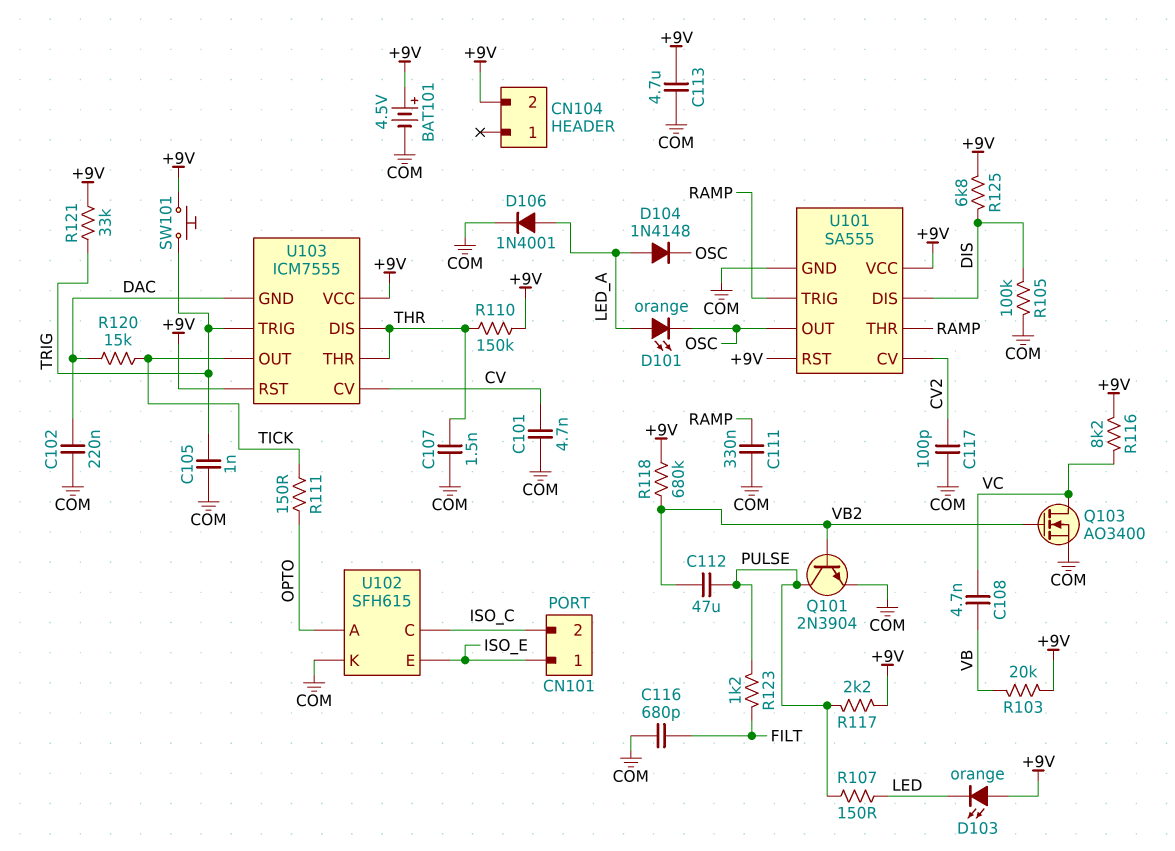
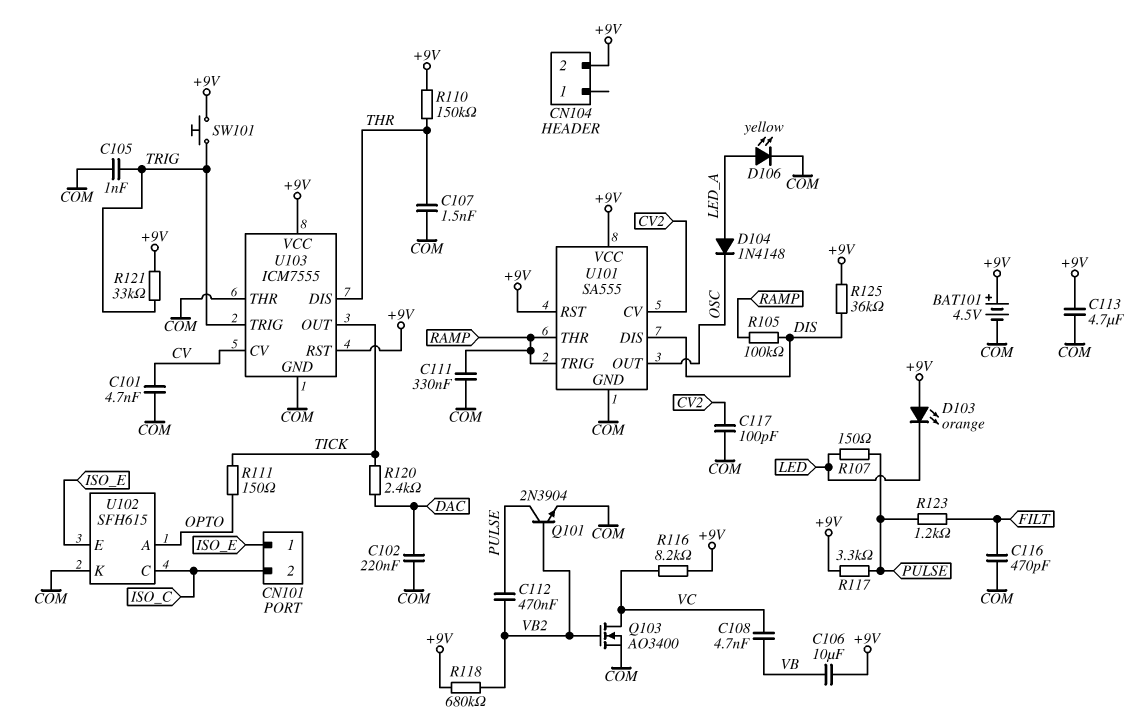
C106: none -> 10uF (+9V, VB)
C112: 47uF (PULSE, VB2) -> 470nF (PULSE, VB2)
C116: 680pF (COM, FILT) -> 470pF (COM, FILT)
D101: LED orange (A LED_A, K OSC) -> none
D106: diode 1N4001 (A LED_A, K COM) -> LED yellow (A LED_A, K COM)
R103: 20k (+9V, VB) -> none
R105: 100k (COM, DIS) -> 100k (DIS, RAMP)
R117: 2.2k (+9V, PULSE) -> 3.3k (+9V, PULSE)
R120: 15k (DAC, TICK) -> 2.4k (DAC, TICK)
R125: 6.8k (+9V, DIS) -> 36k (+9V, DIS)
U103 pin GND: DAC -> COM
U103 pin THR: THR -> COM

